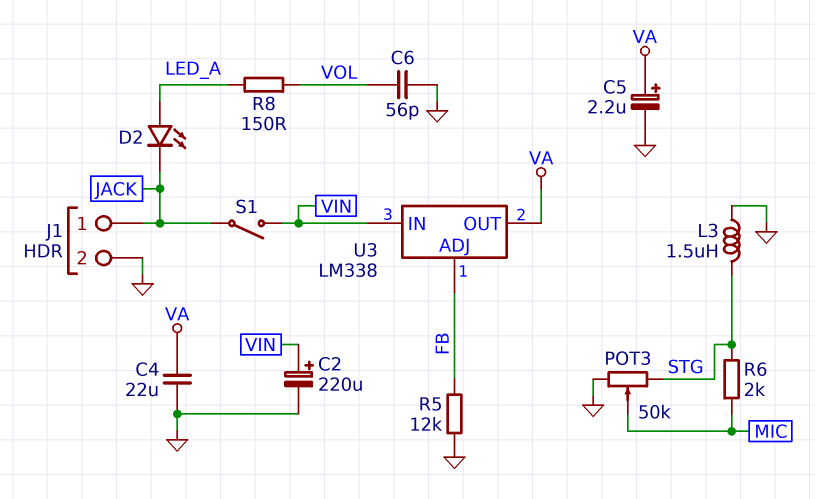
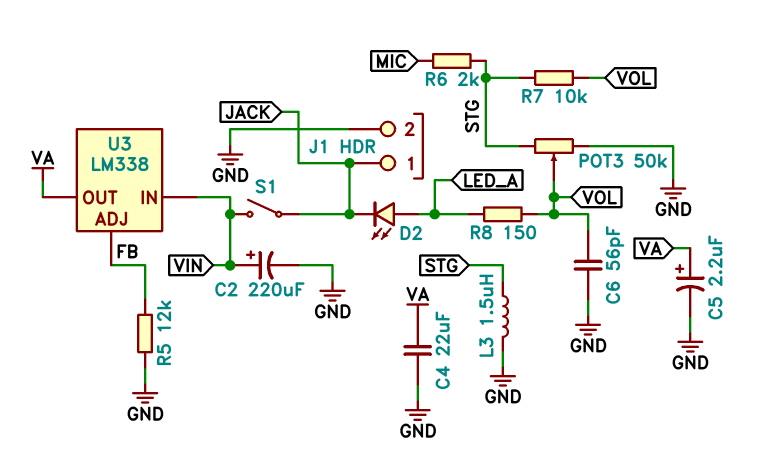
POT3: 50k (GND, STG, wiper MIC) -> 50k (GND, STG, wiper VOL)
R7: none -> 10k (STG, VOL)

